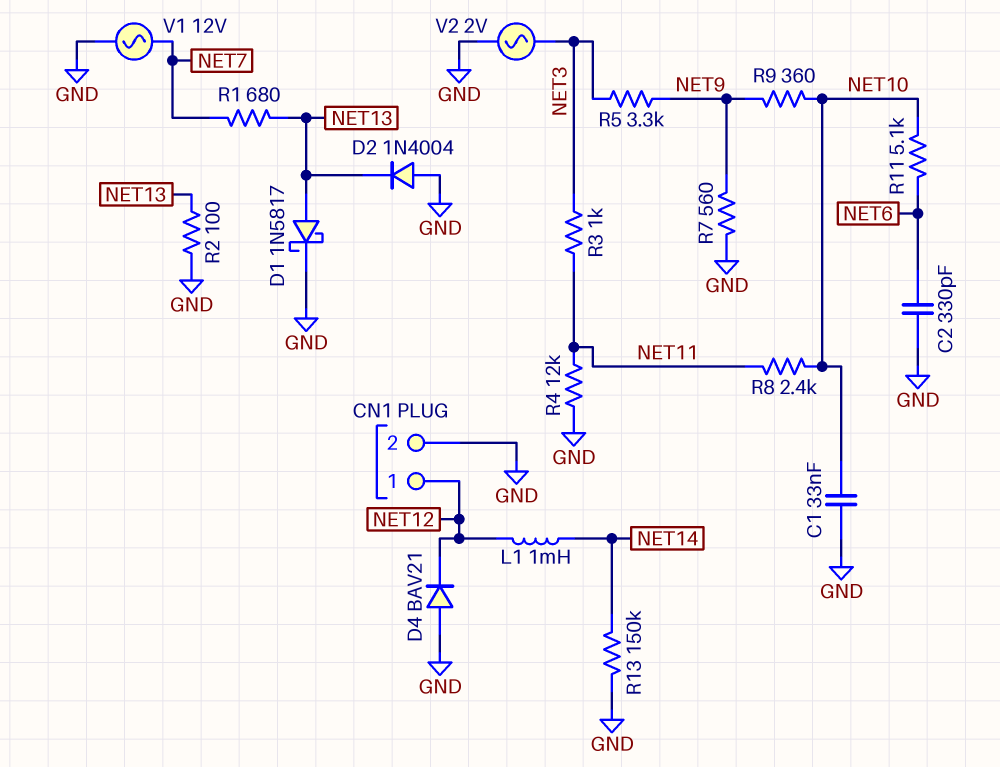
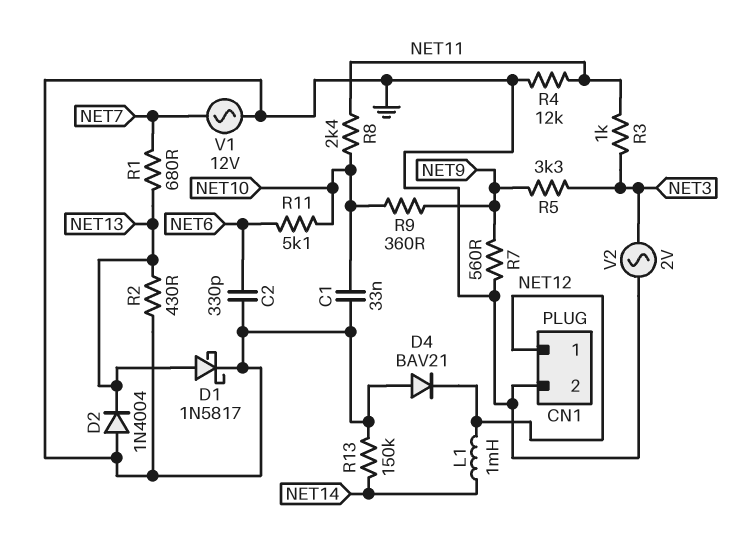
R2: 100 (GND, NET13) -> 430 (GND, NET13)

